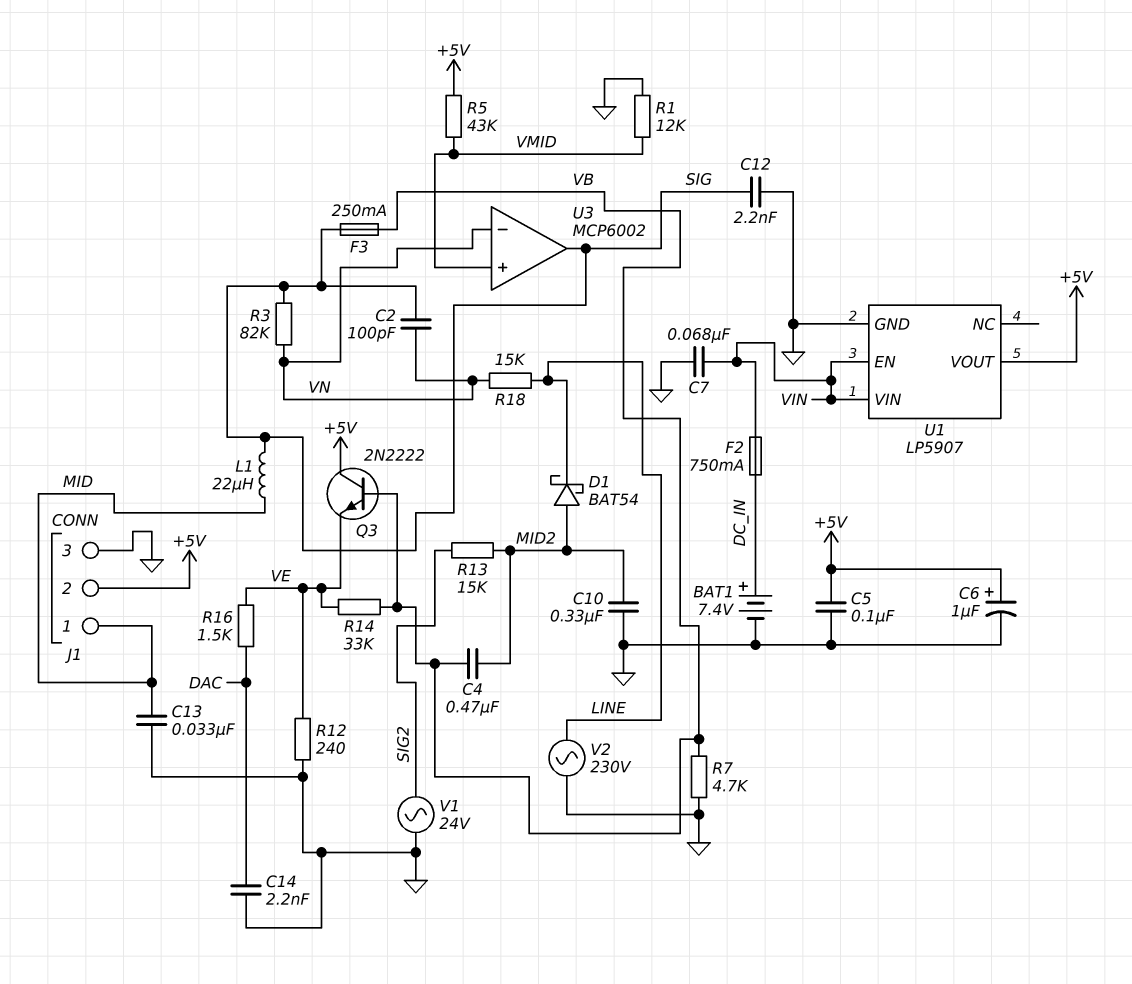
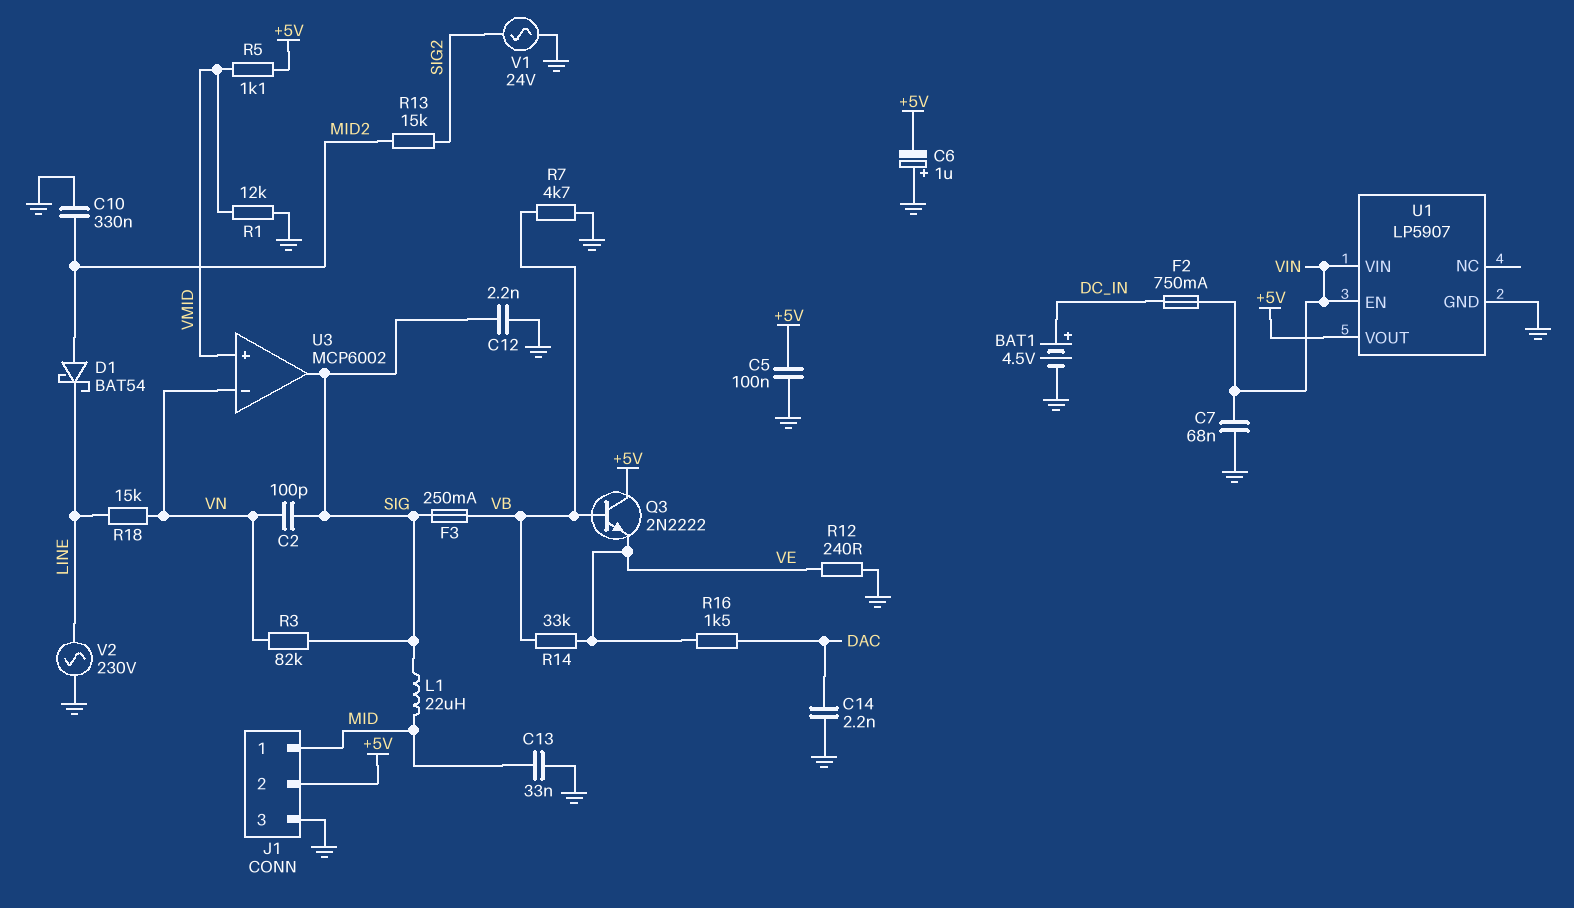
BAT1: 7.4V (plus DC_IN, minus GND) -> 4.5V (plus DC_IN, minus GND)
C4: 470nF (MID2, VB) -> none
C6: 1uF (plus +5V, minus GND) -> 1uF (plus GND, minus +5V)
R5: 43k (+5V, VMID) -> 1.1k (+5V, VMID)

